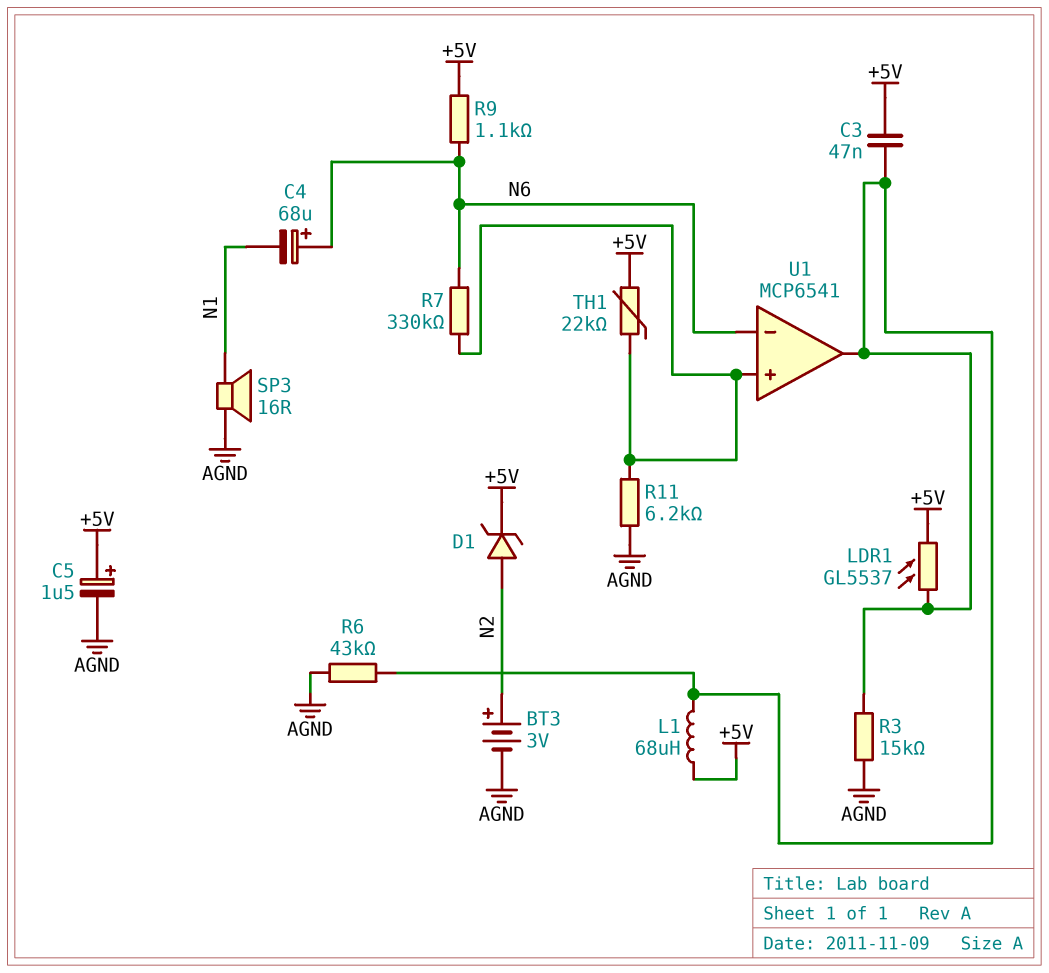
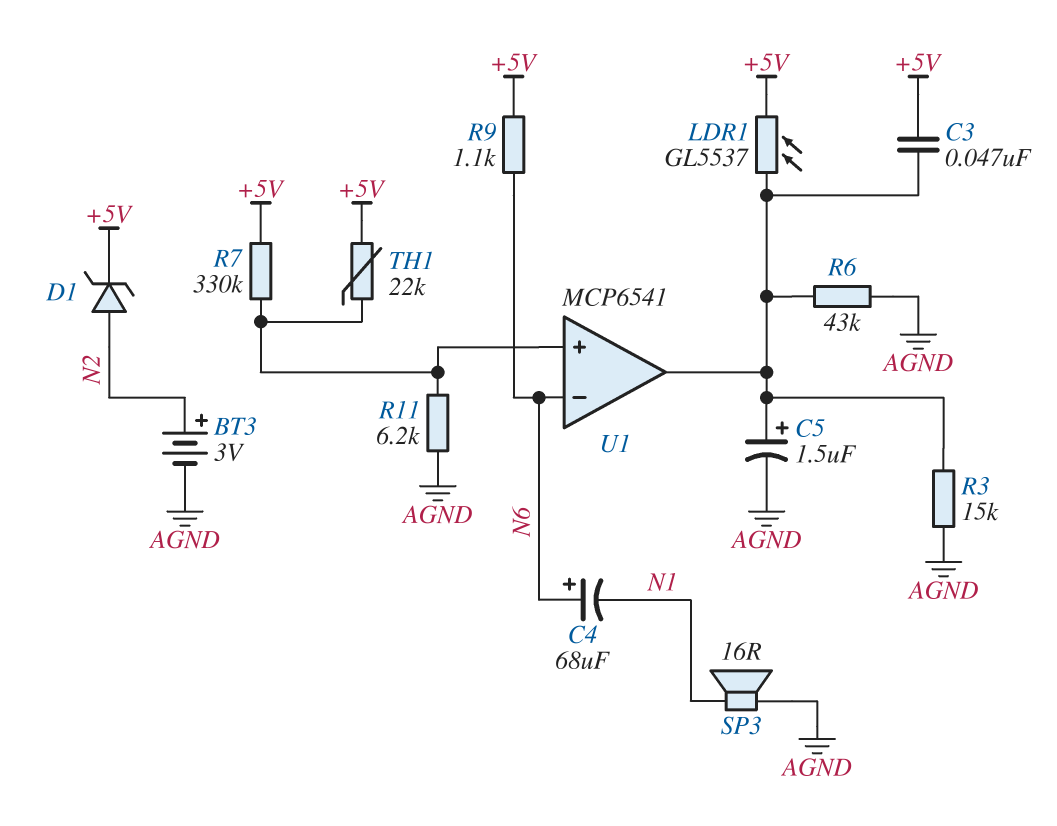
C5: 1.5uF (plus +5V, minus AGND) -> 1.5uF (plus U1/out, minus AGND)
L1: 68uH (+5V, U1/out) -> none
R7: 330k (N6, U1/in+) -> 330k (+5V, U1/in+)

